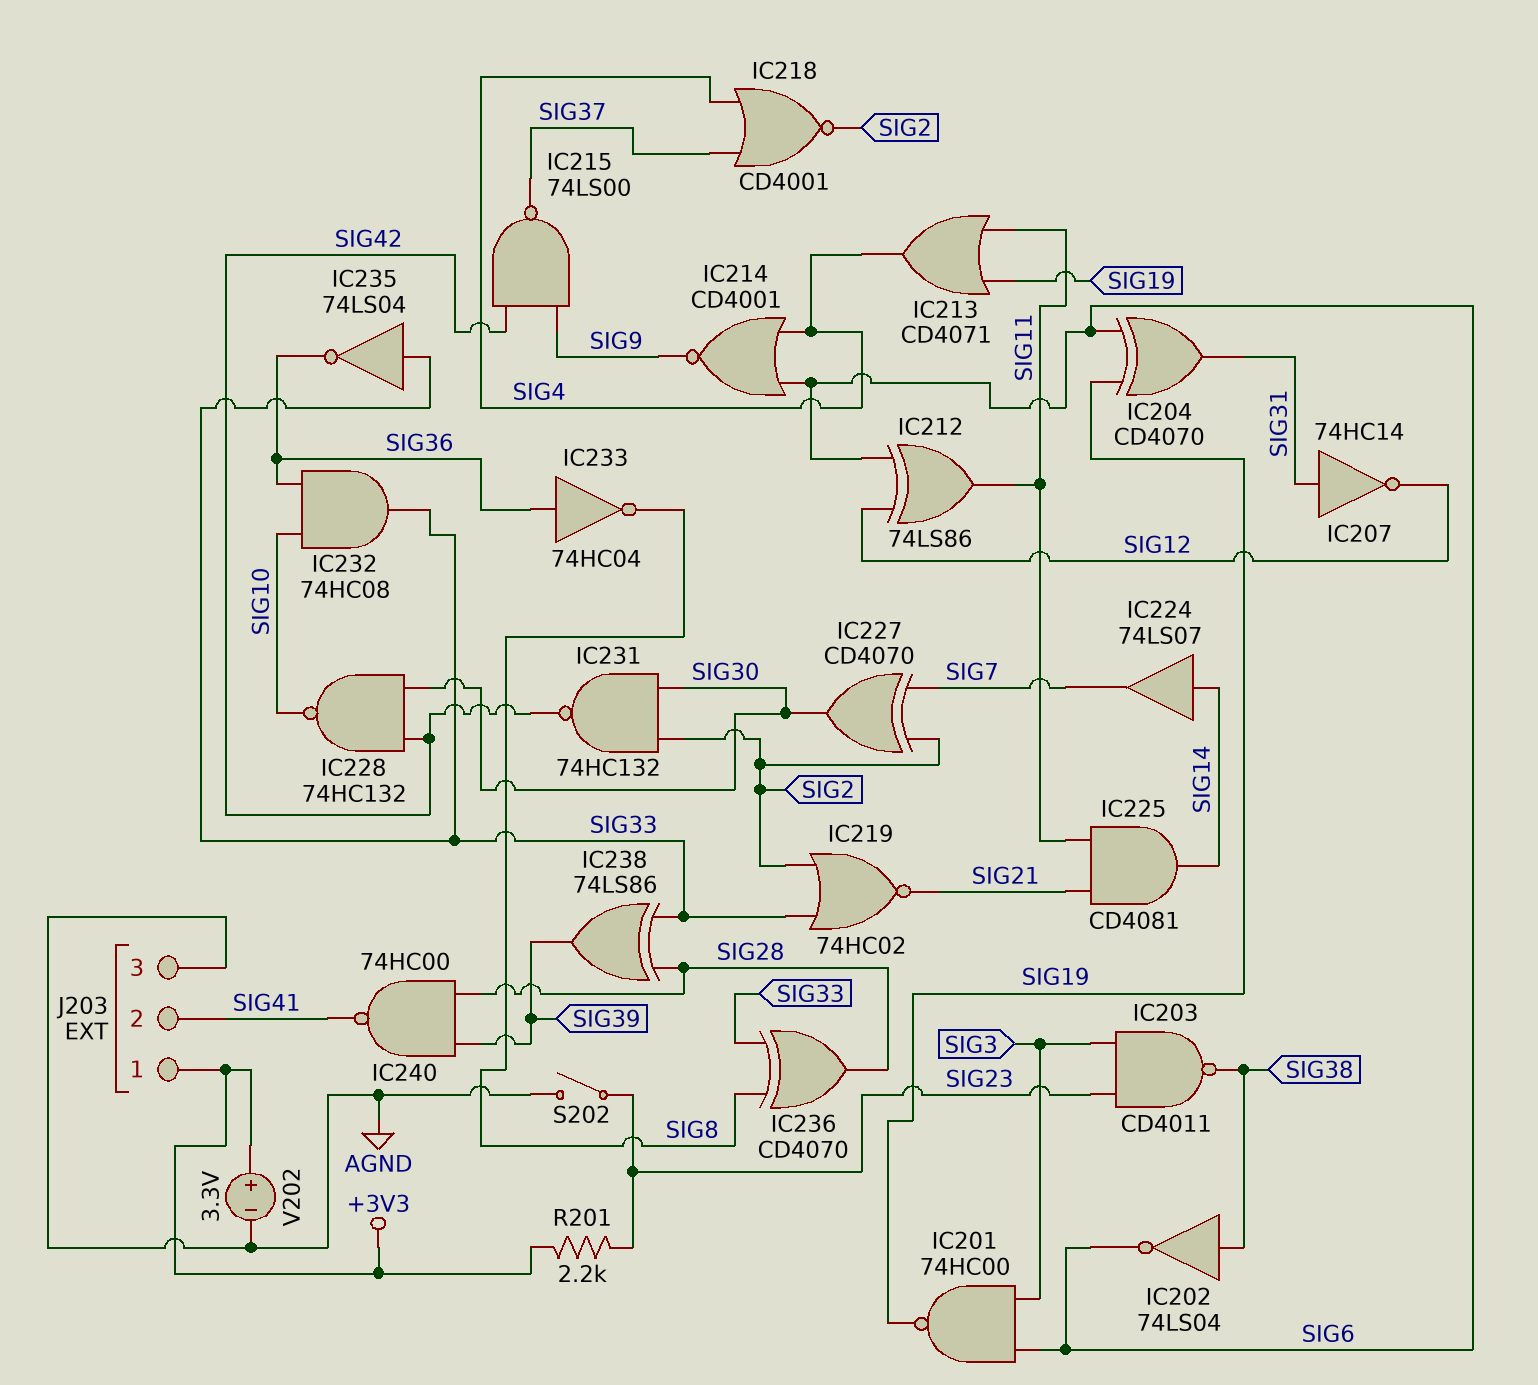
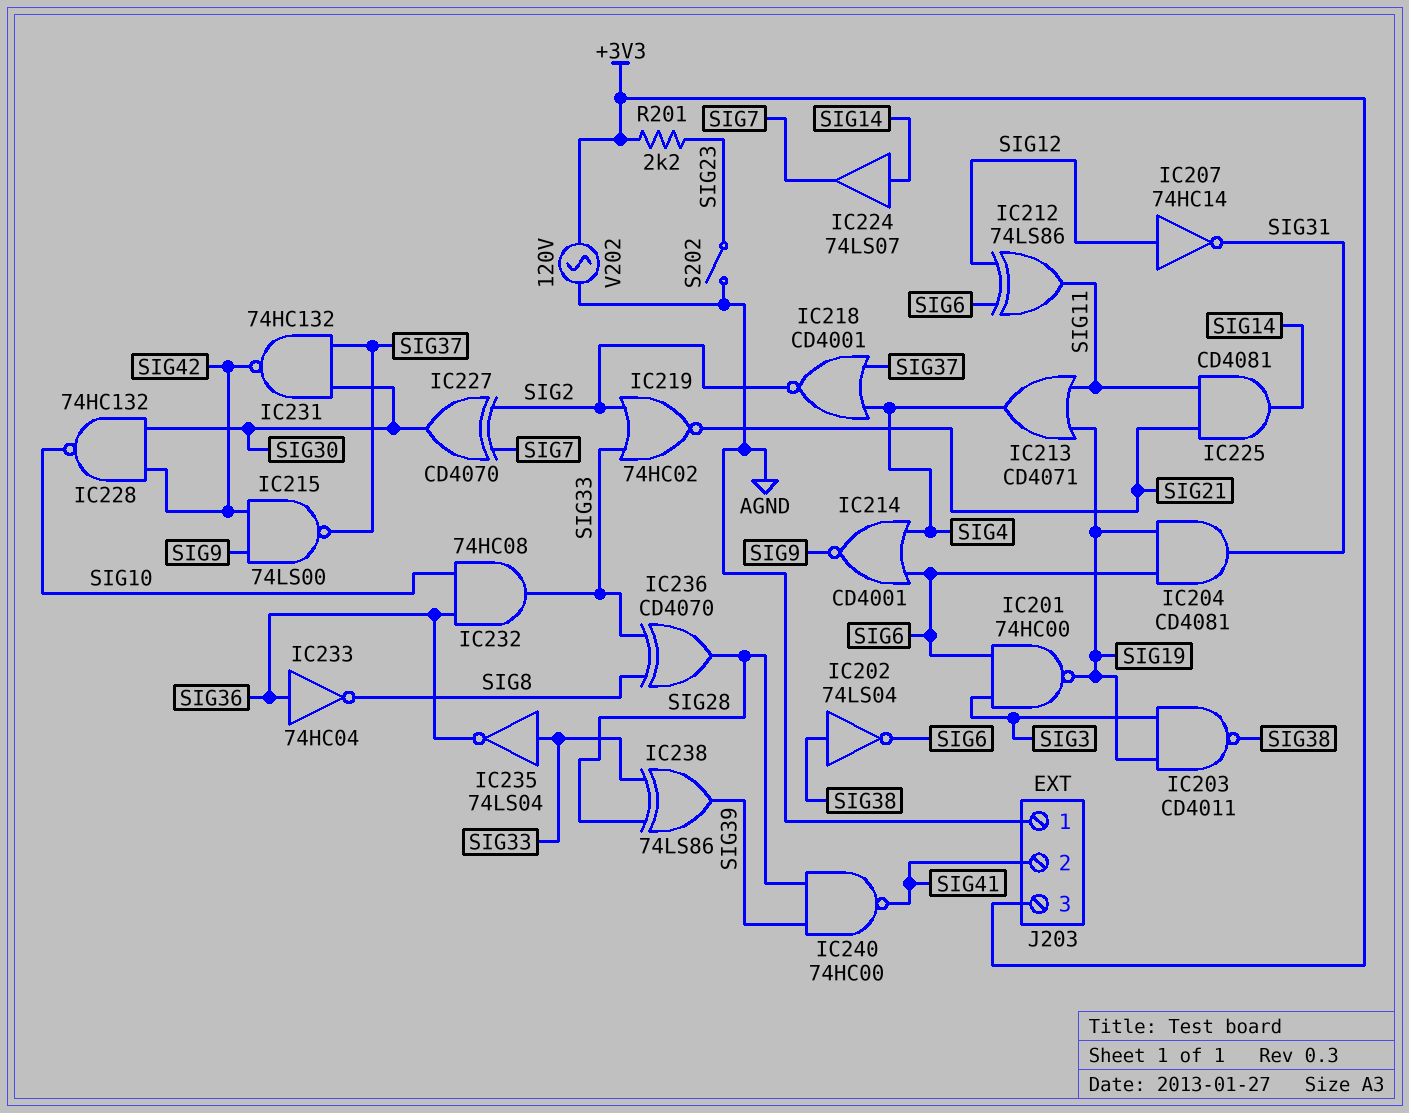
IC203: NAND CD4011 (in SIG3, in SIG23, out SIG38) -> NAND CD4011 (in SIG3, in SIG19, out SIG38)
IC204: XOR CD4070 (in SIG6, in SIG19, out SIG31) -> AND CD4081 (in SIG6, in SIG19, out SIG31)
IC207: NOT 74HC14 (in SIG31, out SIG12) -> NOT 74HC14 (in SIG12, out SIG31)
IC231: NAND 74HC132 (in SIG2, in SIG30, out SIG42) -> NAND 74HC132 (in SIG30, in SIG37, out SIG42)
J203 pin 1: +3V3 -> AGND
J203 pin 3: AGND -> +3V3
V202: 3.3V (plus +3V3, minus AGND) -> AC 120V (+3V3, AGND)

